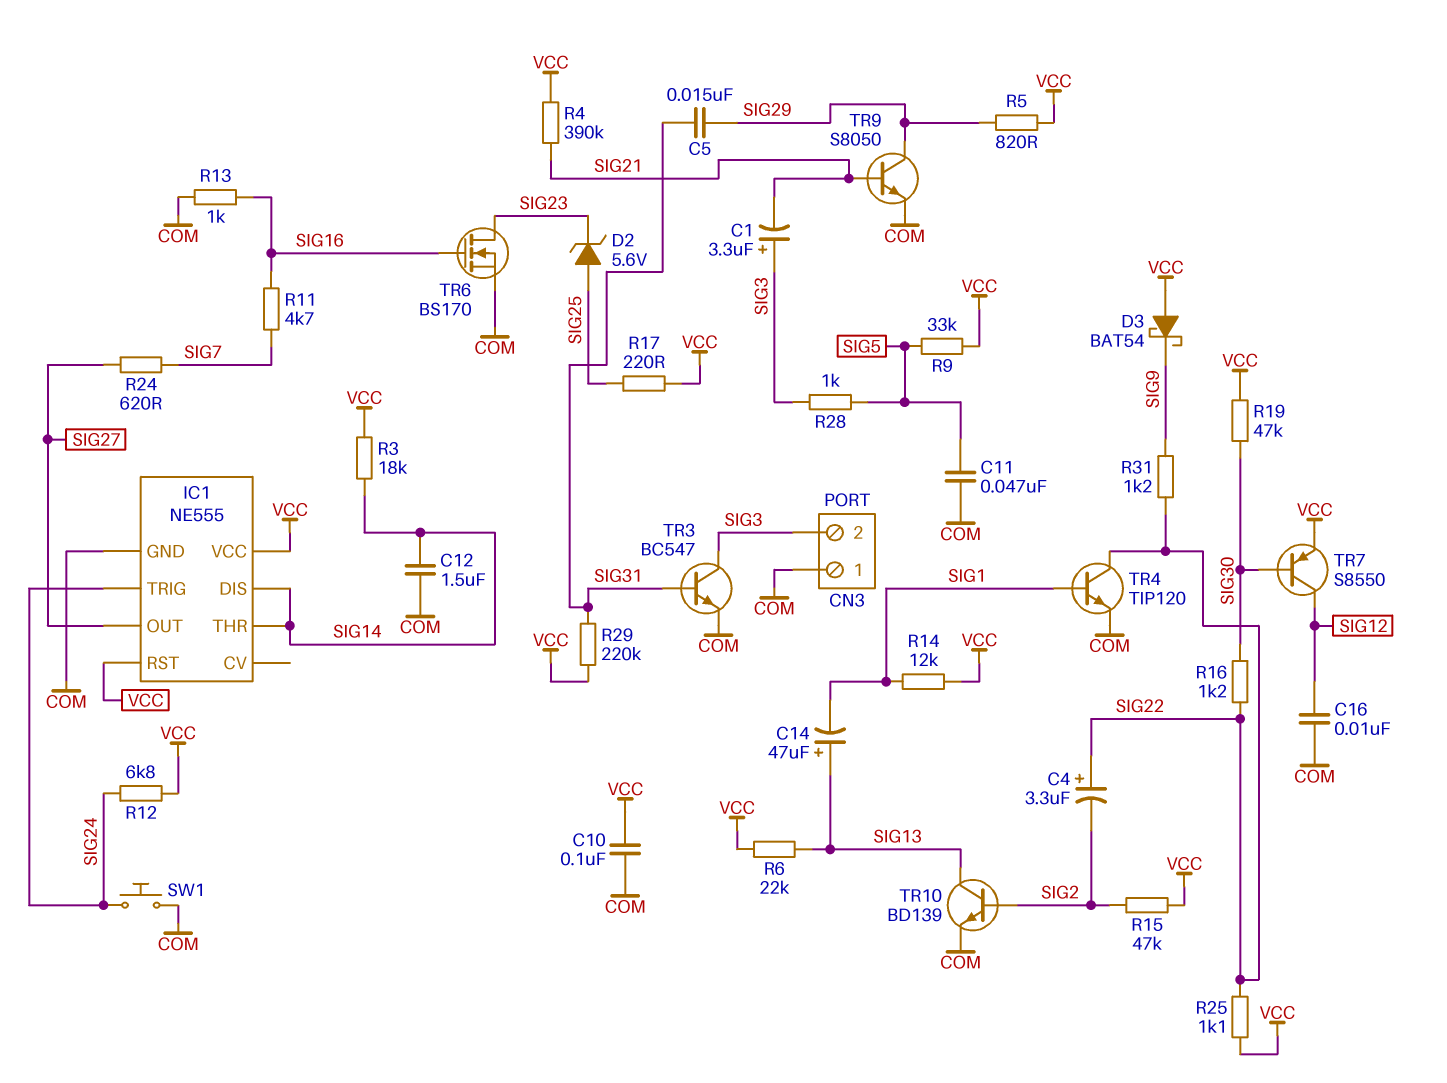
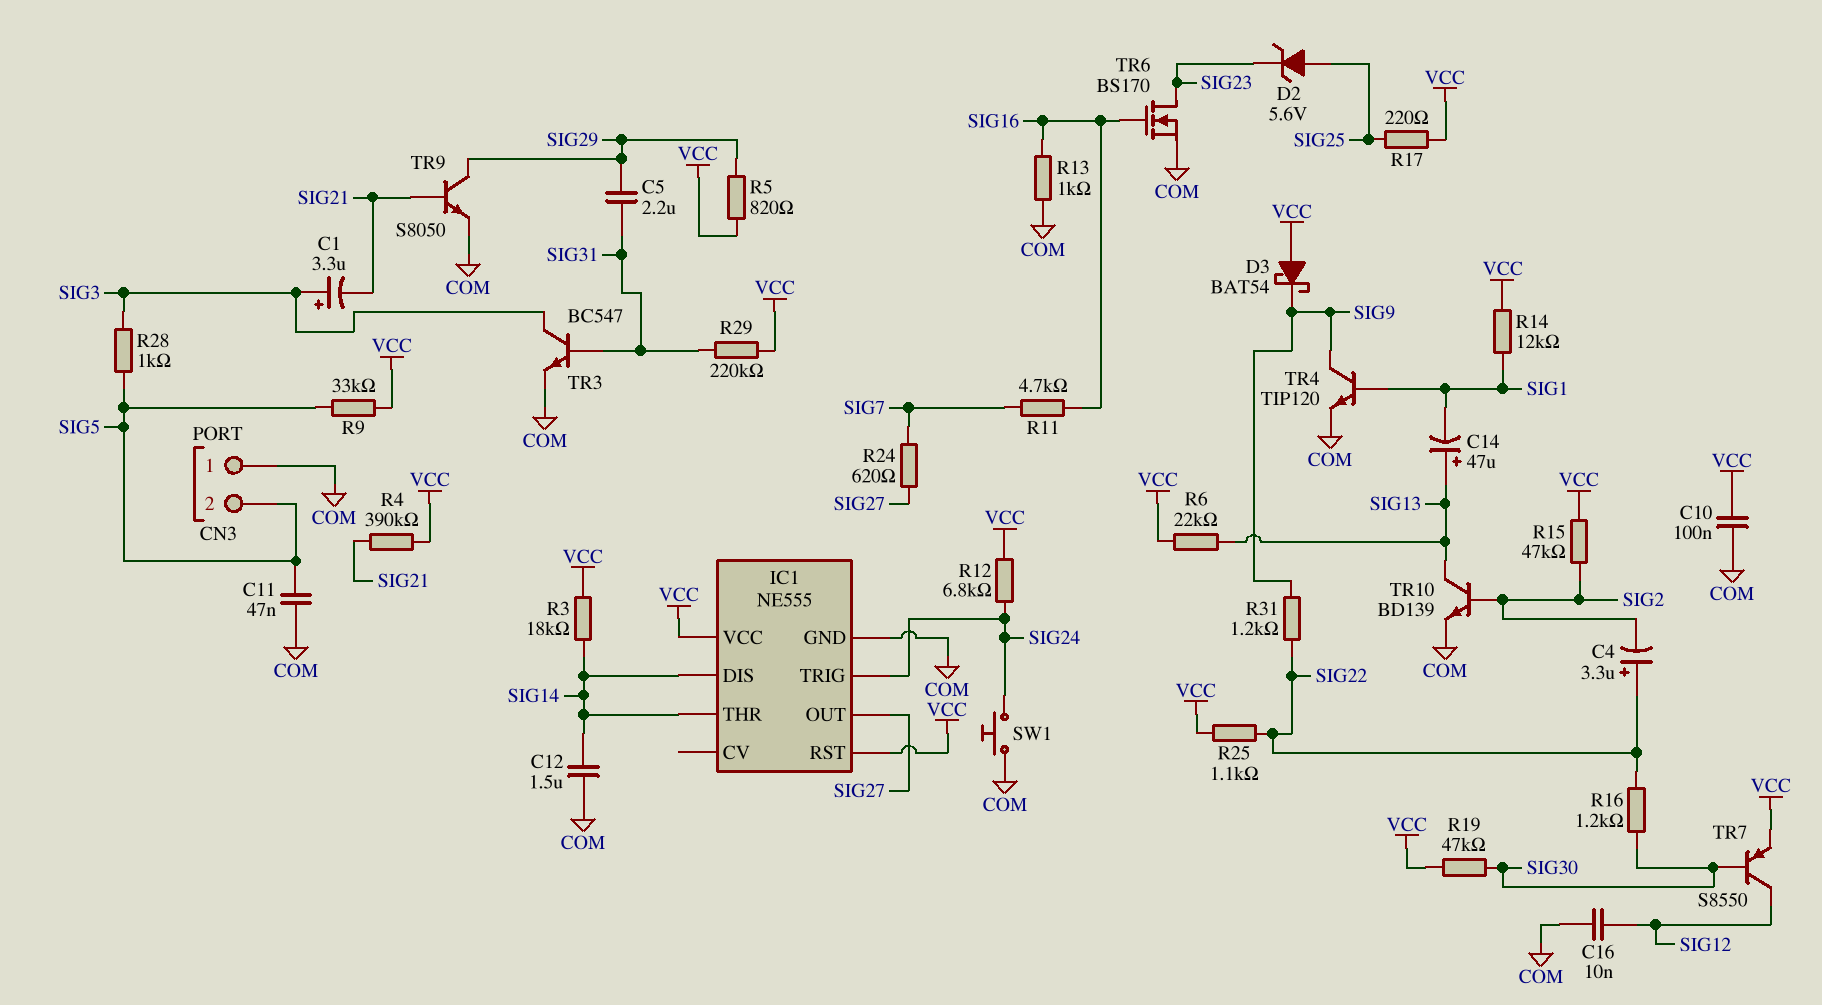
C5: 15nF (SIG29, SIG31) -> 2.2uF (SIG29, SIG31)
CN3 pin 2: SIG3 -> SIG5
TR4: NPN TIP120 (B SIG1, C SIG22, E COM) -> NPN TIP120 (B SIG1, C SIG9, E COM)

